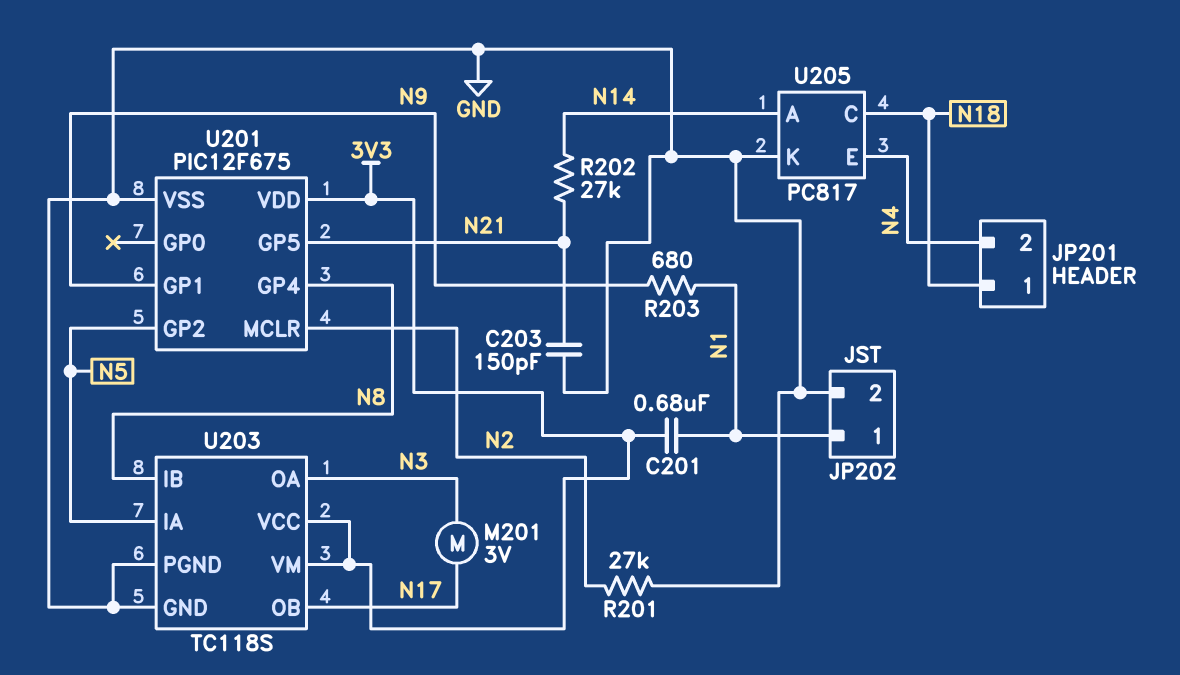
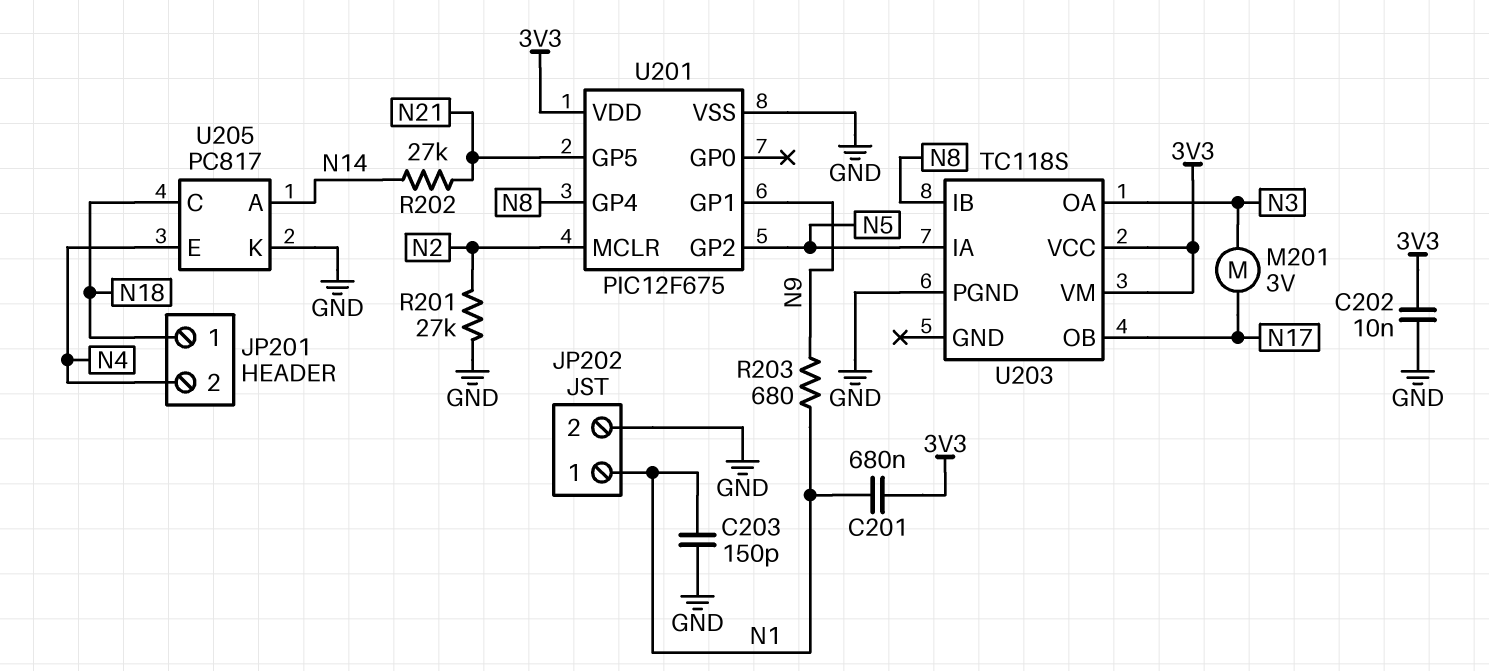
C202: none -> 10nF (3V3, GND)
C203: 150pF (GND, N21) -> 150pF (GND, N1)
U203 pin GND: GND -> none

